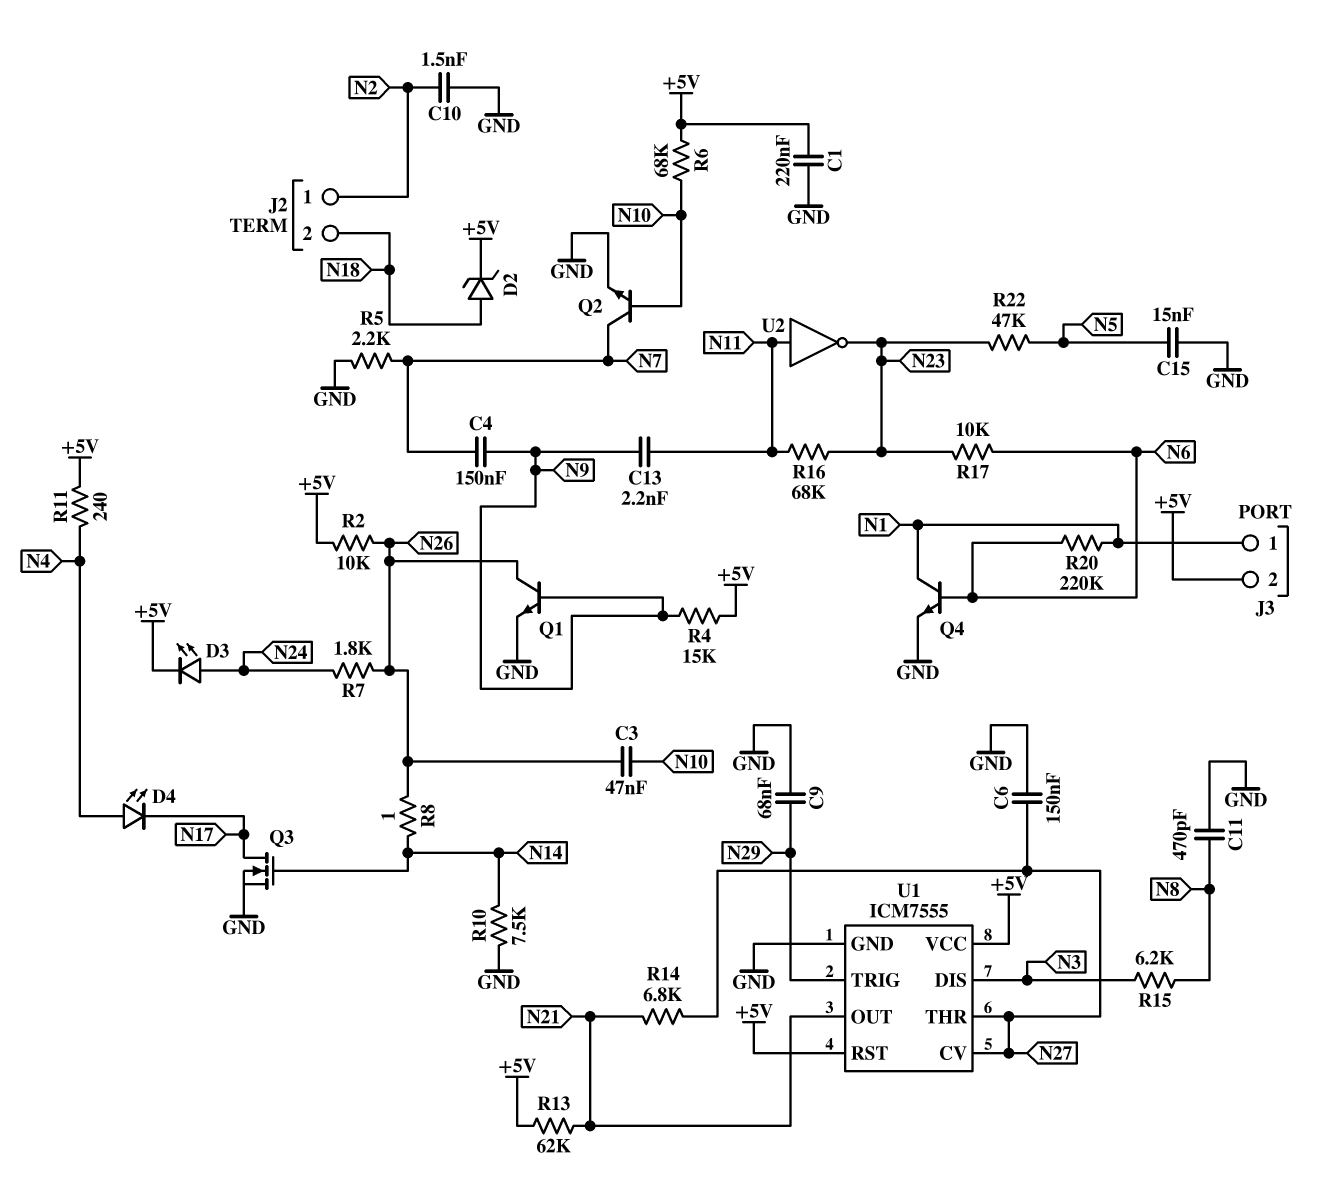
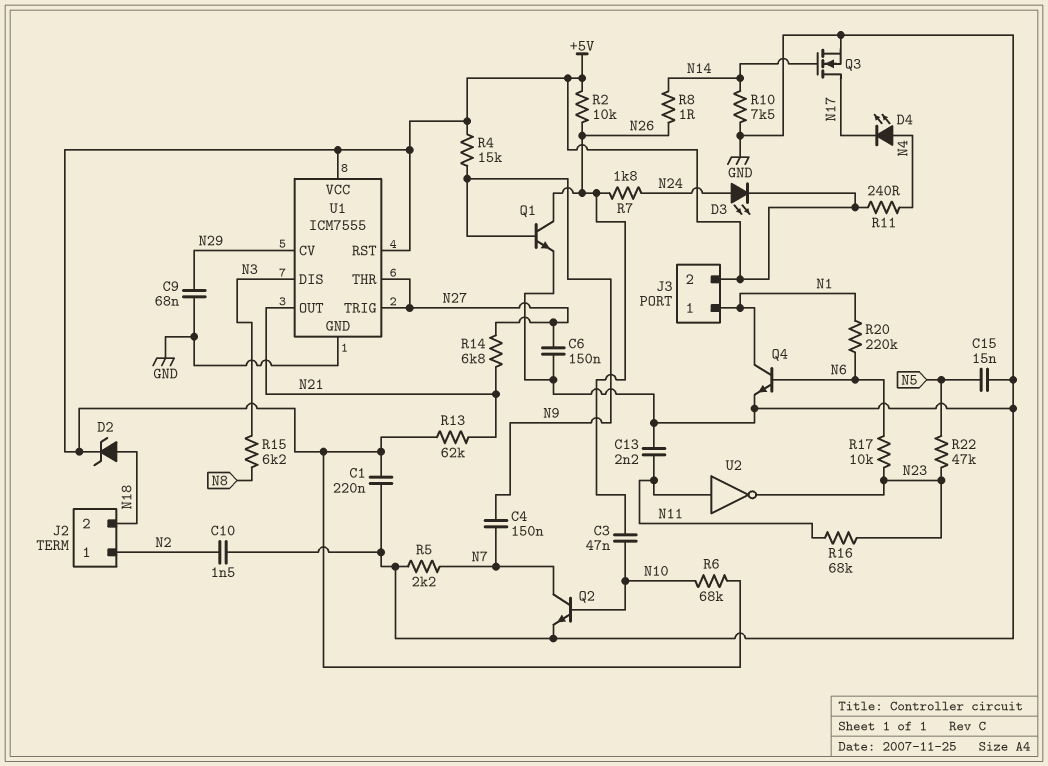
C11: 470pF (GND, N8) -> none
C13: 2.2nF (N9, N11) -> 2.2nF (GND, N11)
U1 pin CV: N27 -> N29
U1 pin TRIG: N29 -> N27

